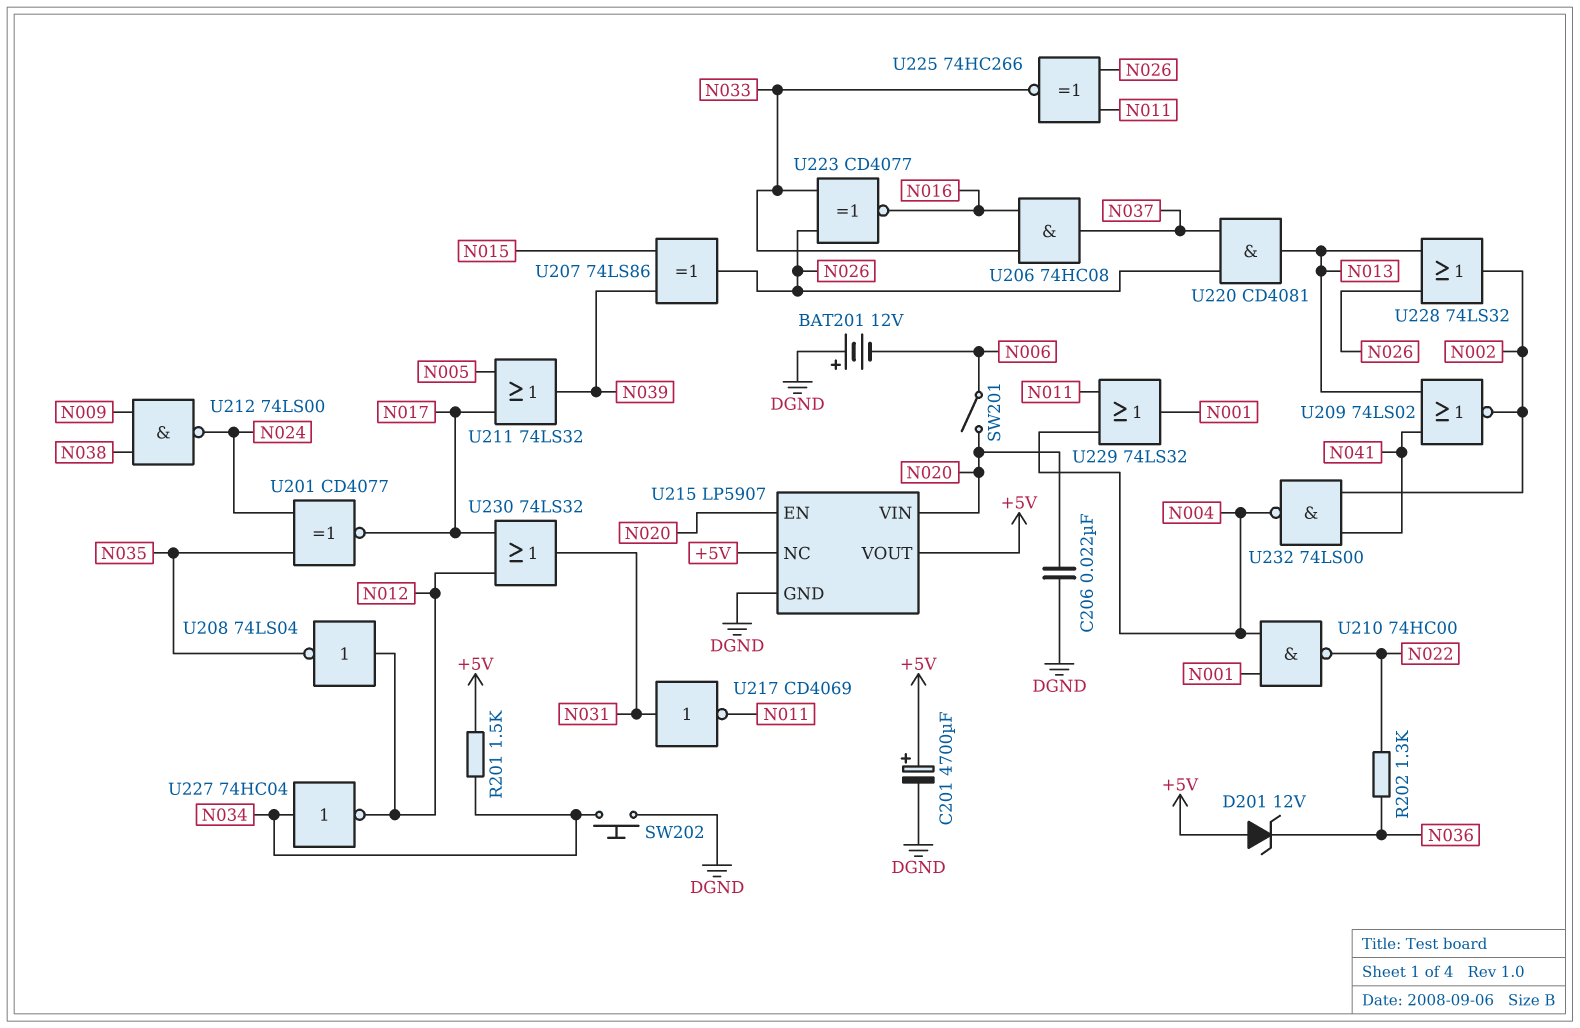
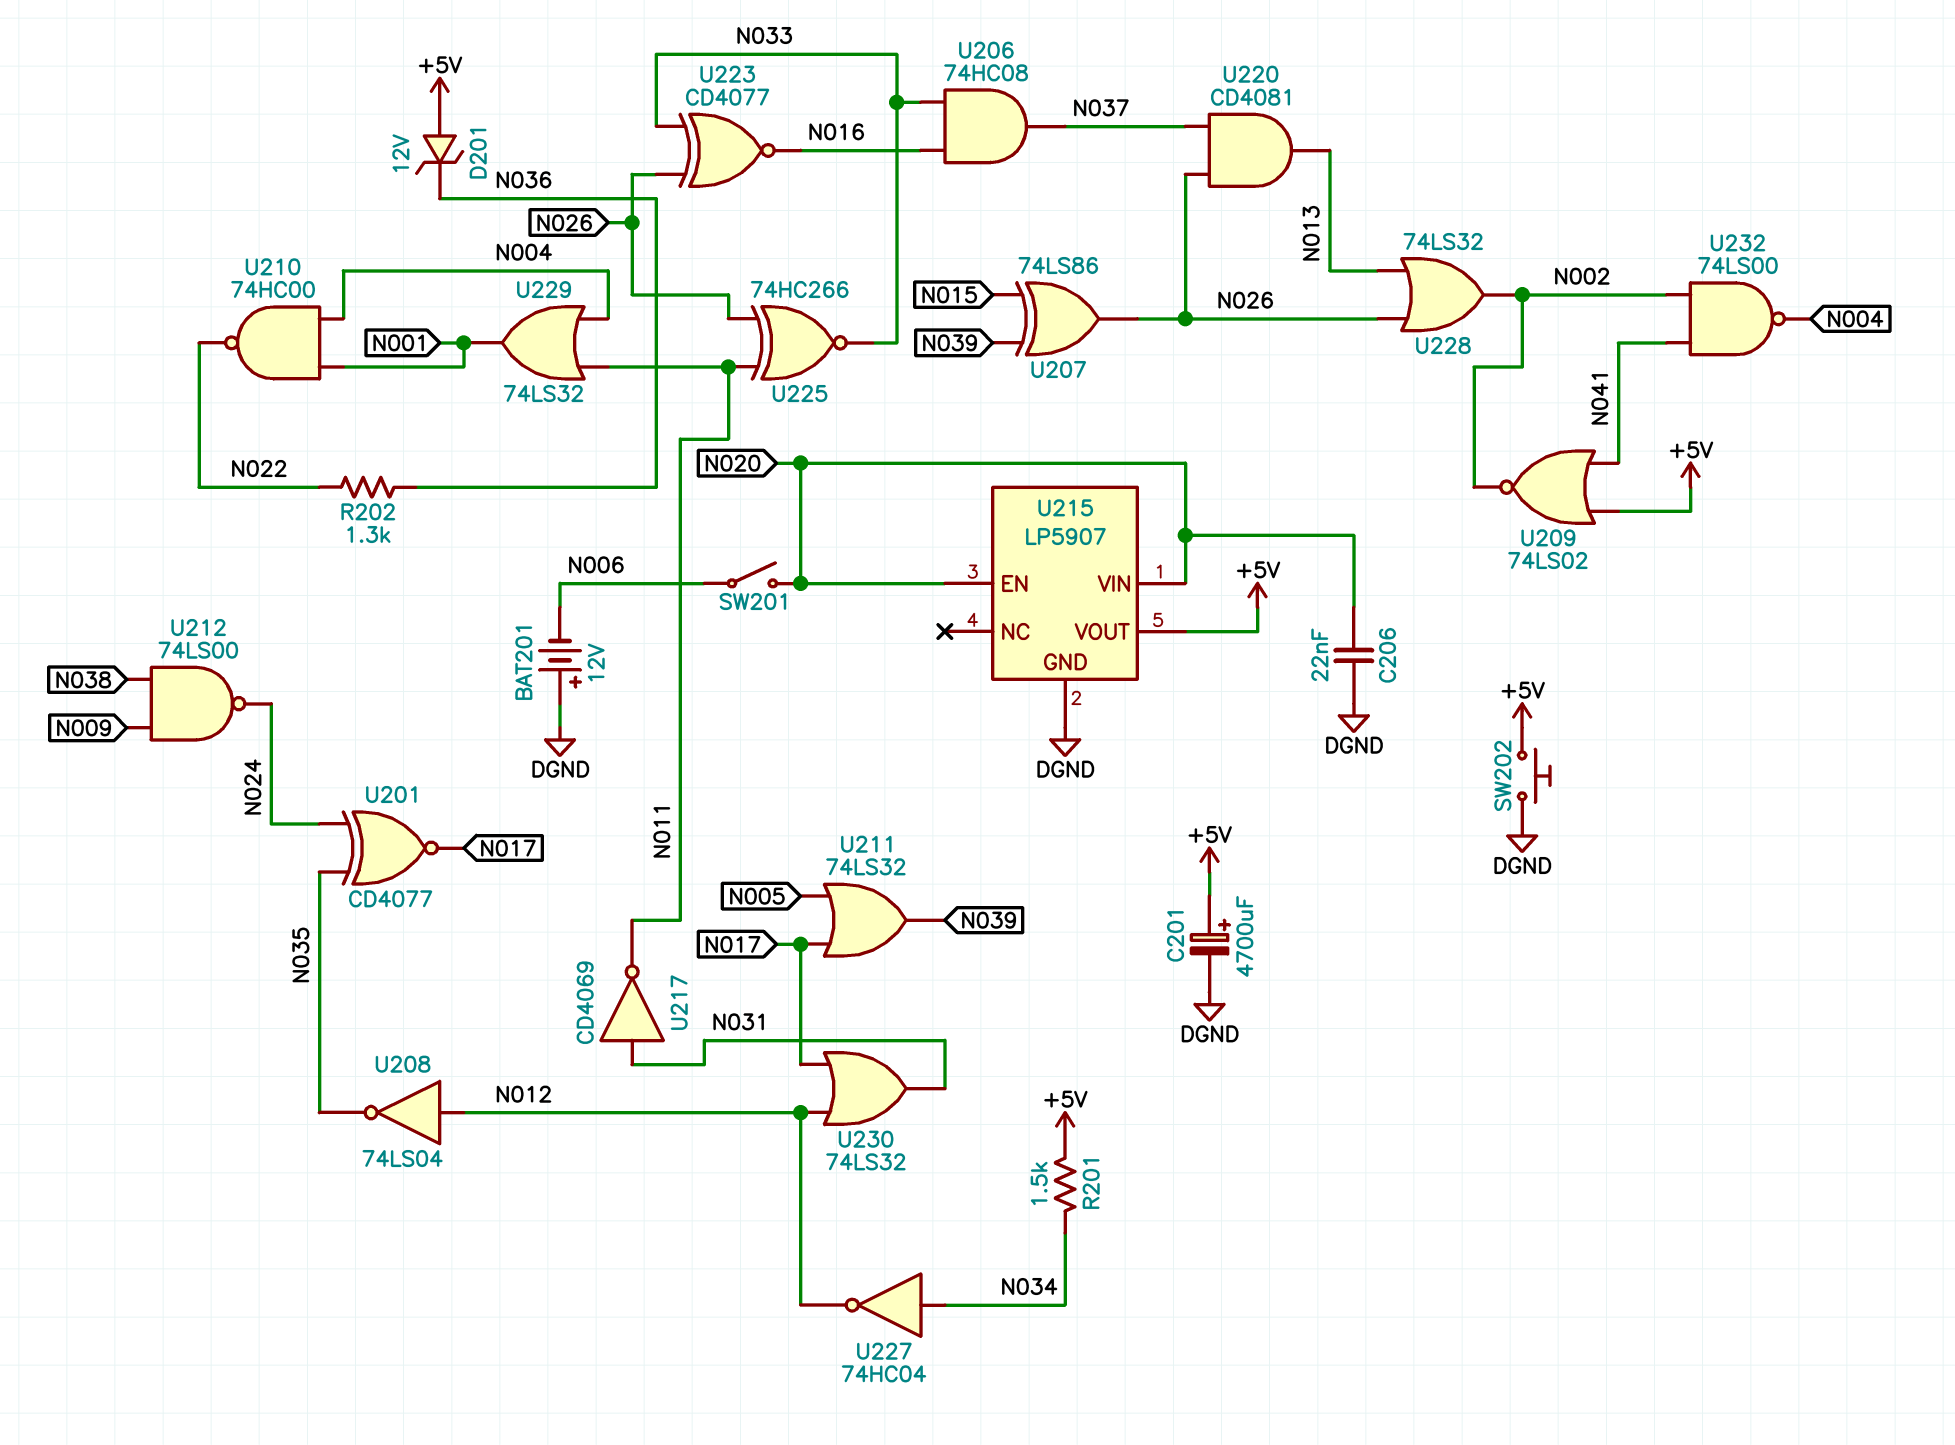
SW202: button (DGND, N034) -> button (+5V, DGND)
U209: NOR 74LS02 (in N013, in N041, out N002) -> NOR 74LS02 (in +5V, in N041, out N002)
U215 pin NC: +5V -> none

